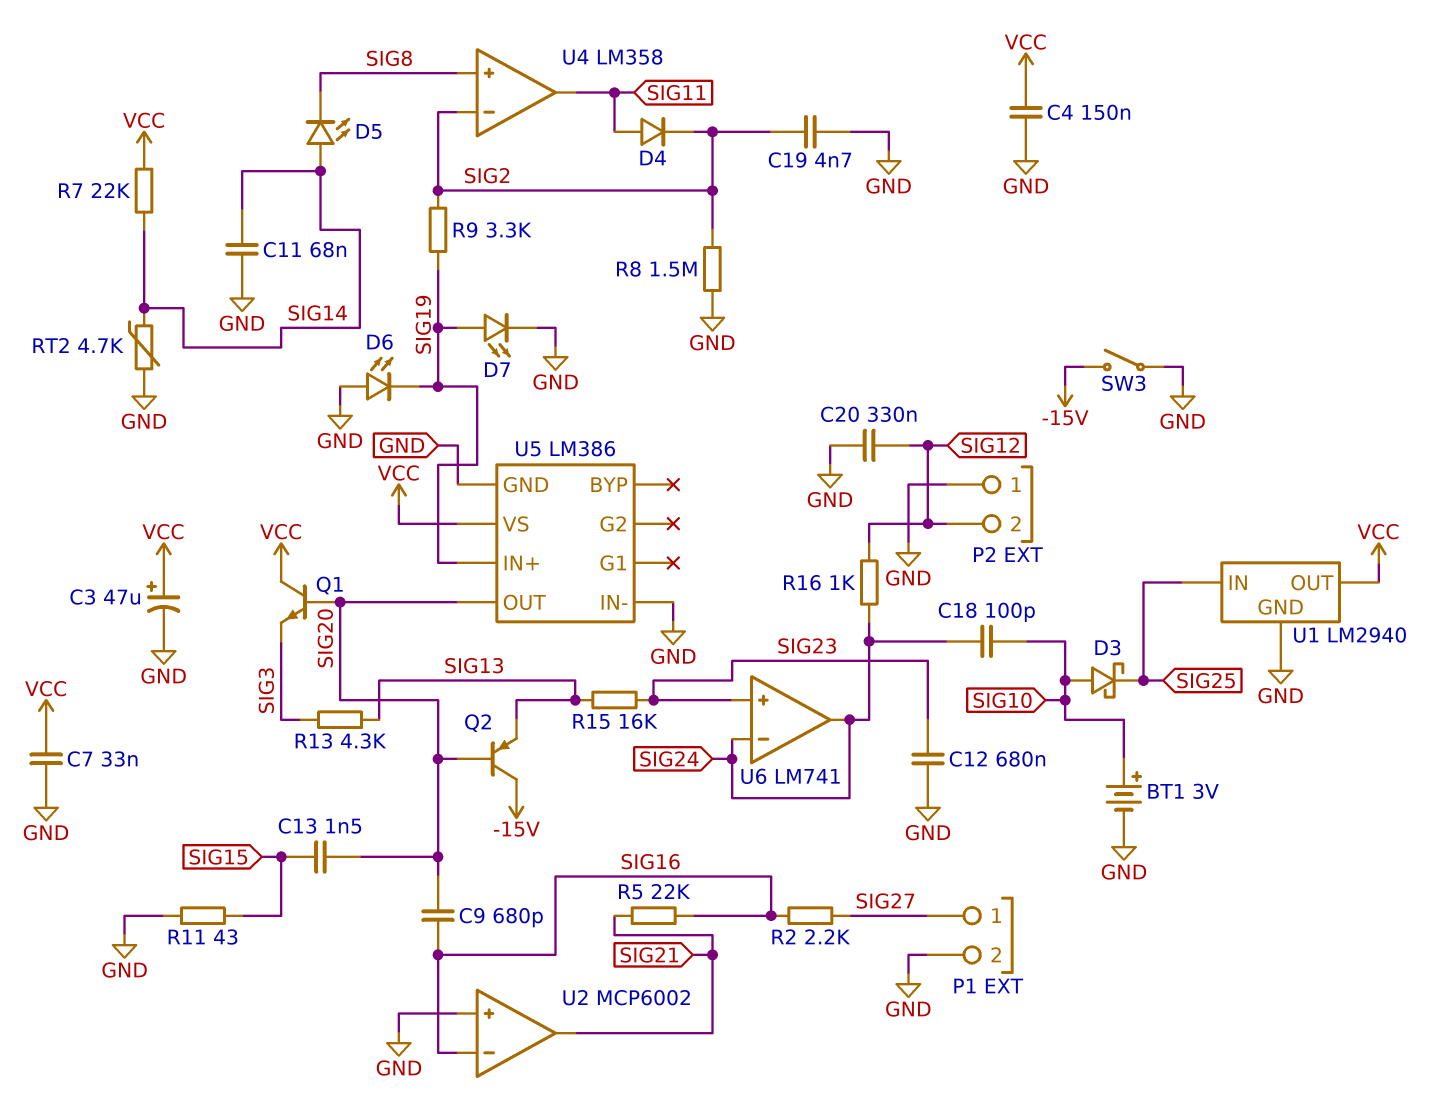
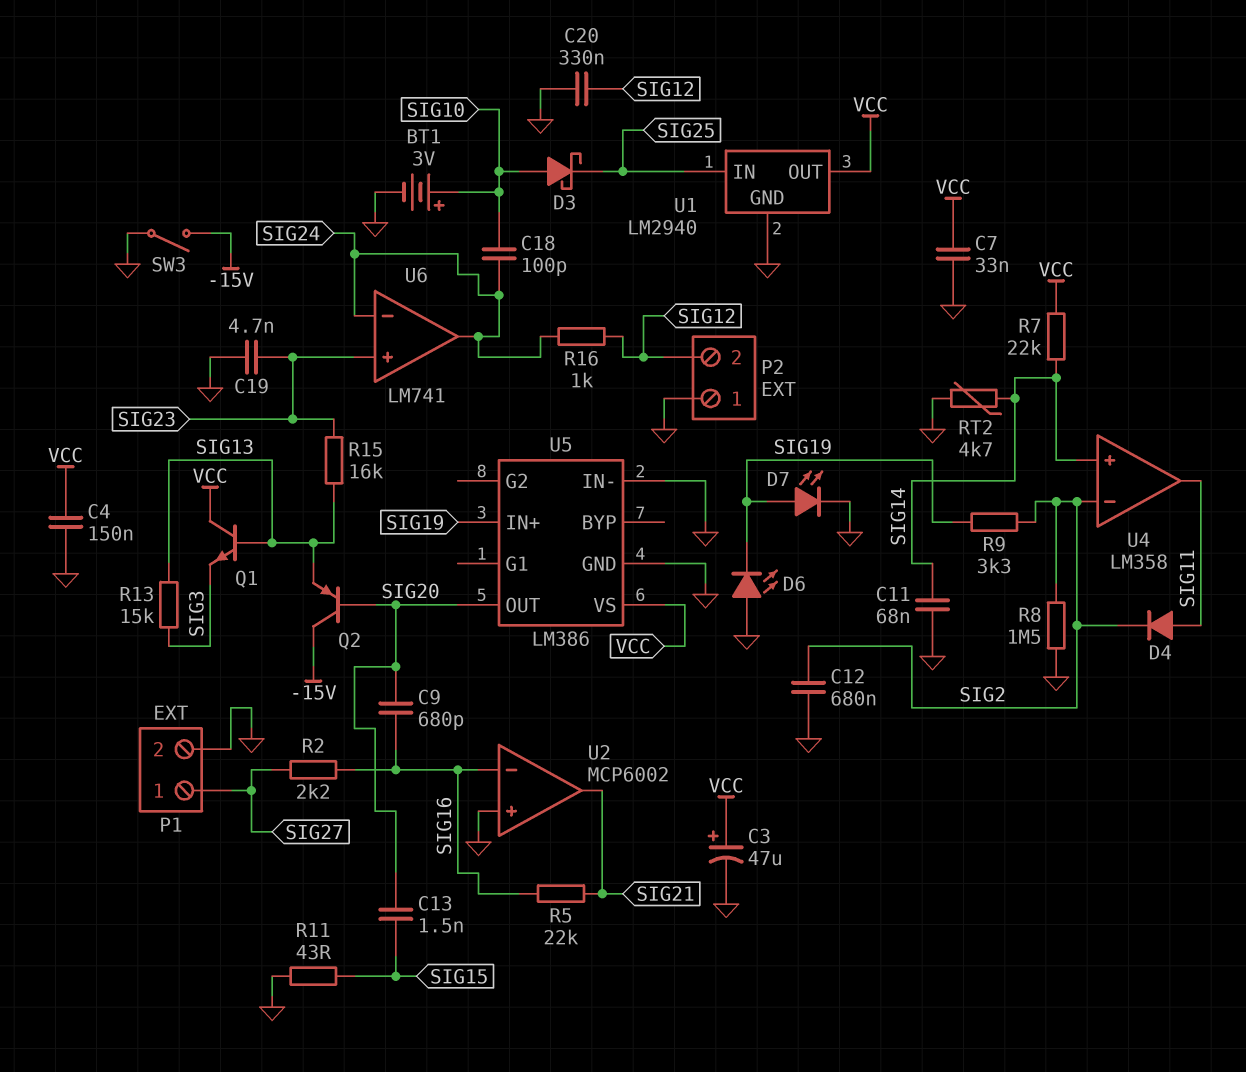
C12: 680nF (GND, SIG23) -> 680nF (GND, SIG2)
C19: 4.7nF (GND, SIG2) -> 4.7nF (GND, SIG23)
D5: LED (A SIG14, K SIG8) -> none
Q1: NPN (B SIG20, C VCC, E SIG3) -> NPN (B SIG13, C VCC, E SIG3)
R13: 4.3k (SIG3, SIG13) -> 15k (SIG3, SIG13)
U4 pin in+: SIG8 -> SIG14

